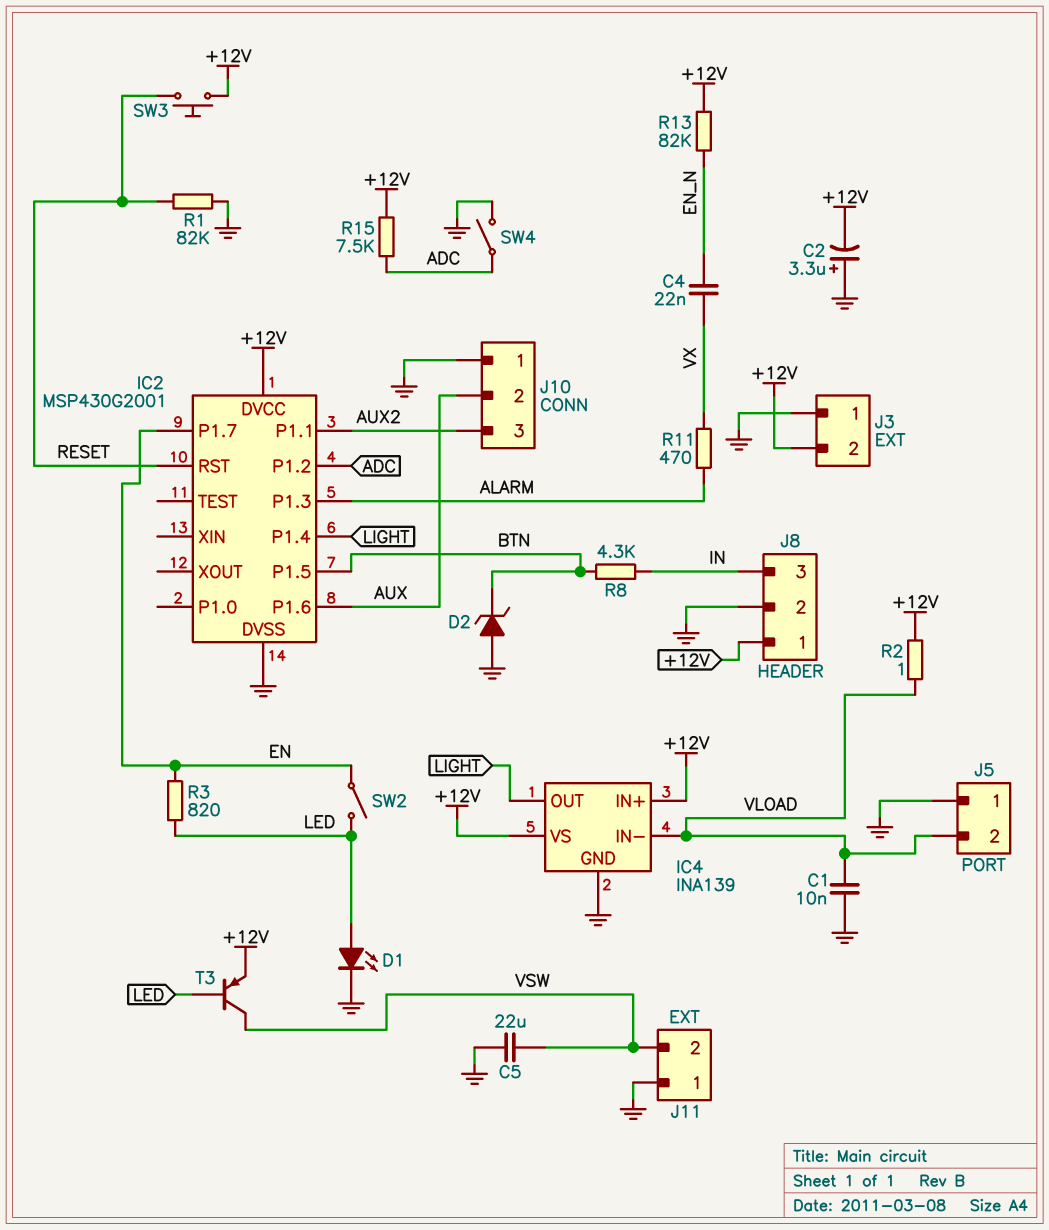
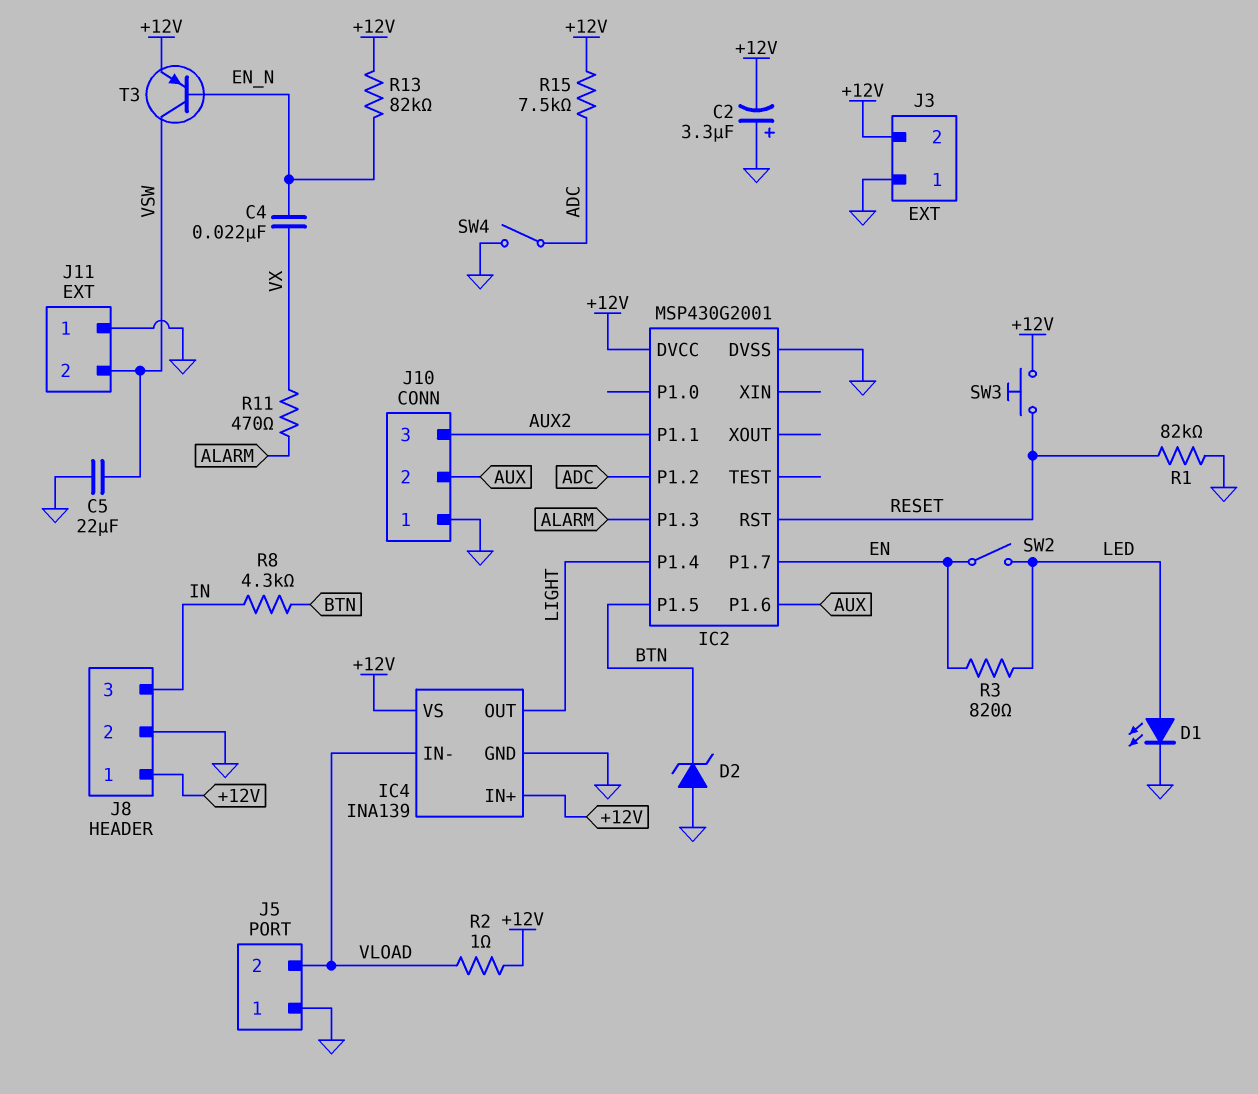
C1: 10nF (GND, VLOAD) -> none
T3: PNP (B LED, C VSW, E +12V) -> PNP (B EN_N, C VSW, E +12V)

